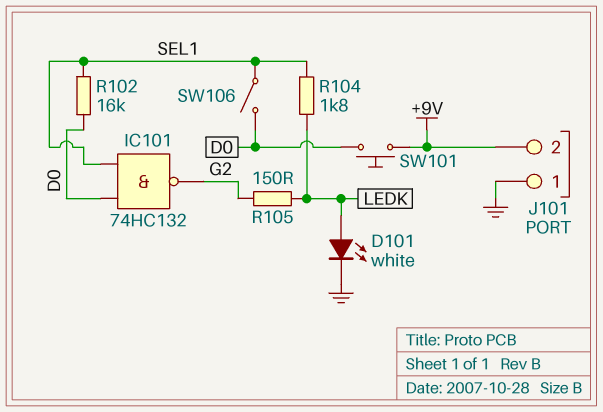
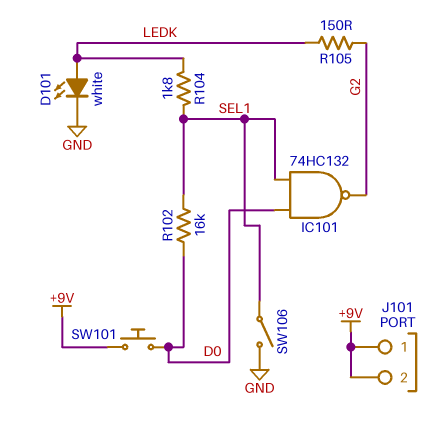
J101 pin 1: GND -> +9V
SW106: switch (D0, SEL1) -> switch (GND, SEL1)

